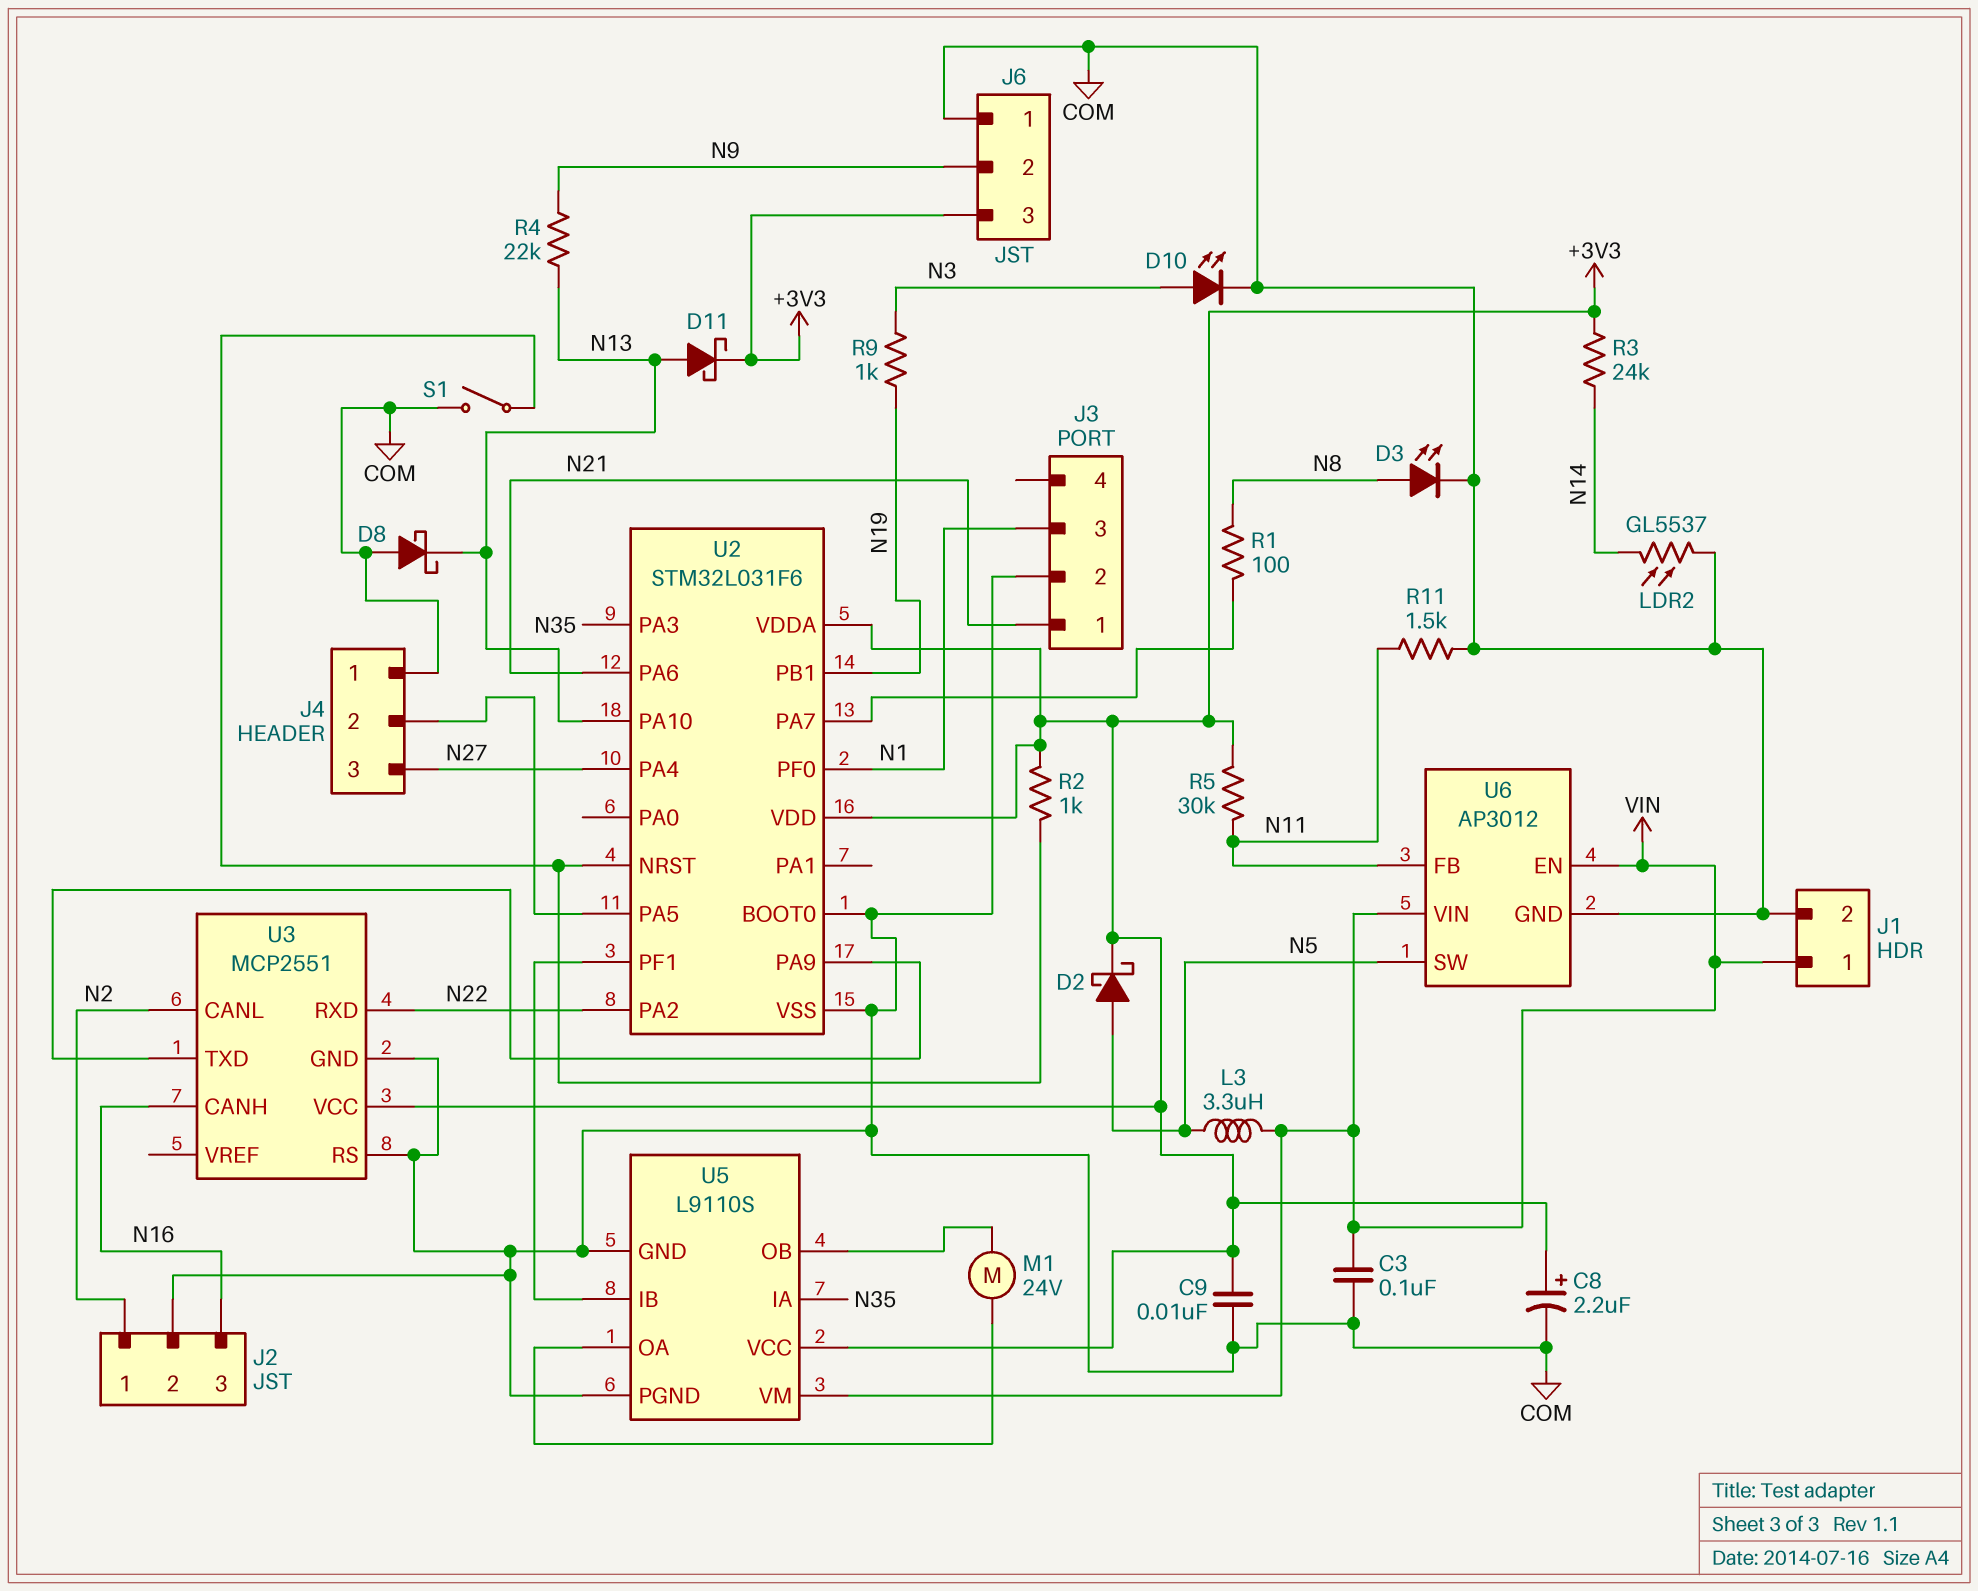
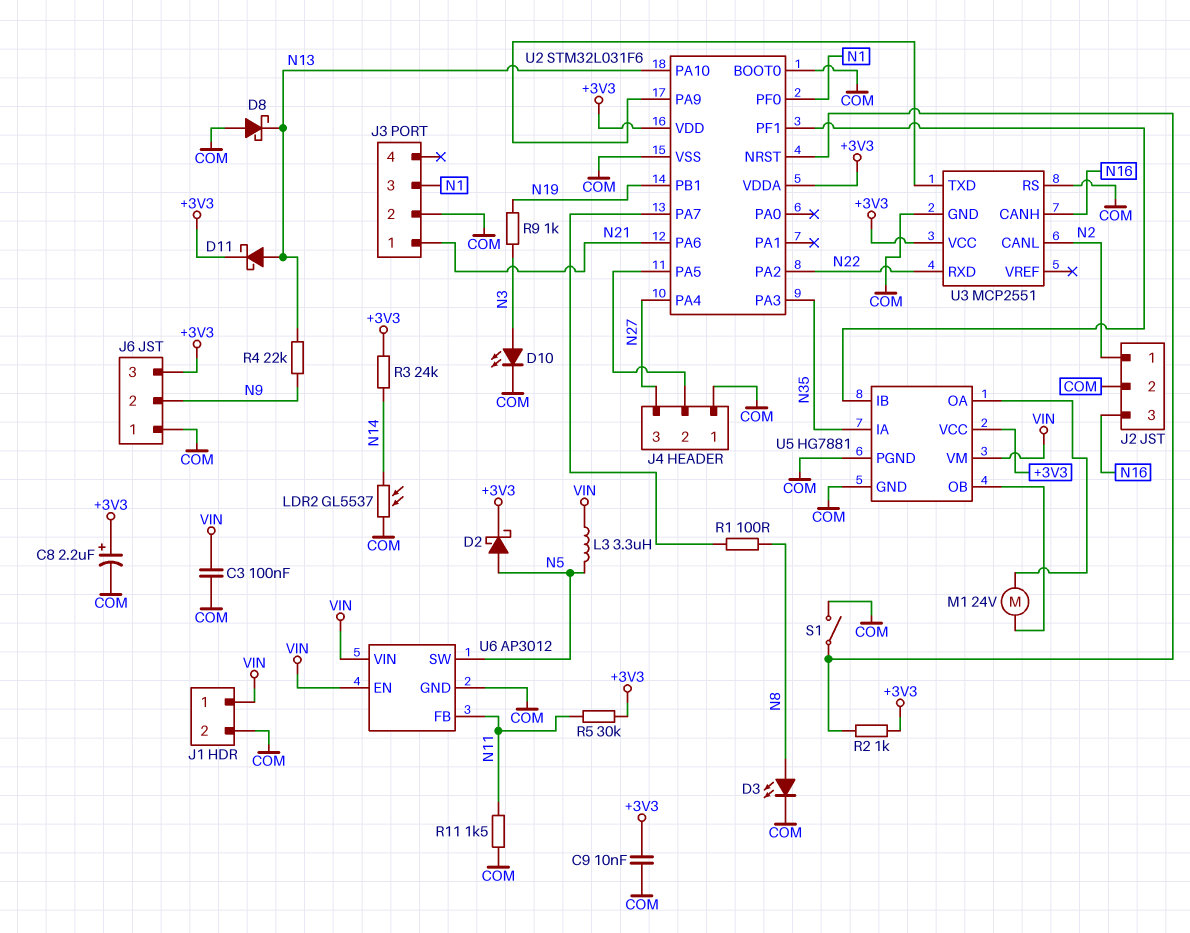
U5: L9110S -> HG7881

